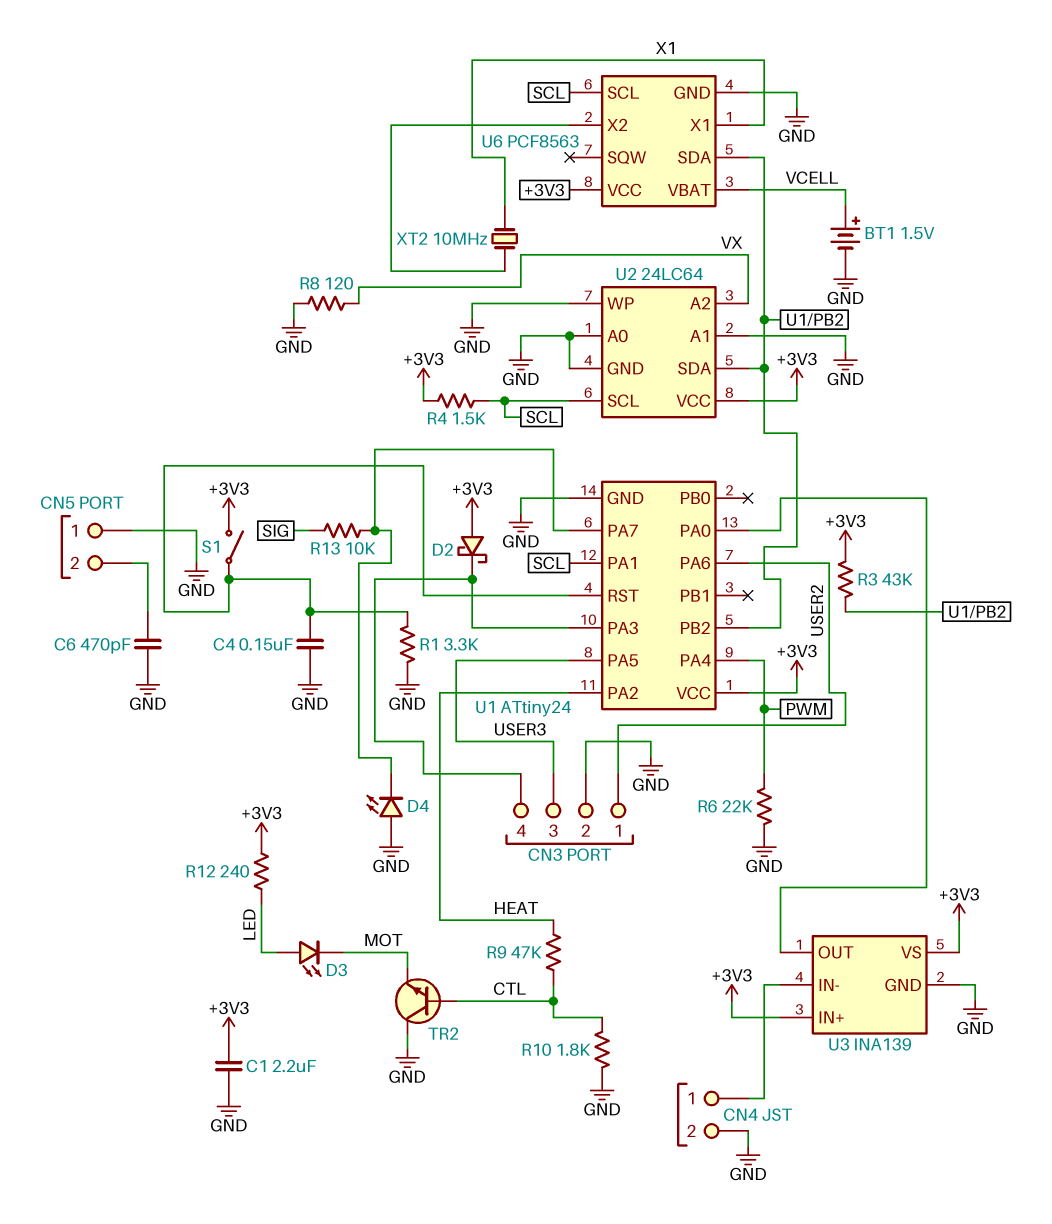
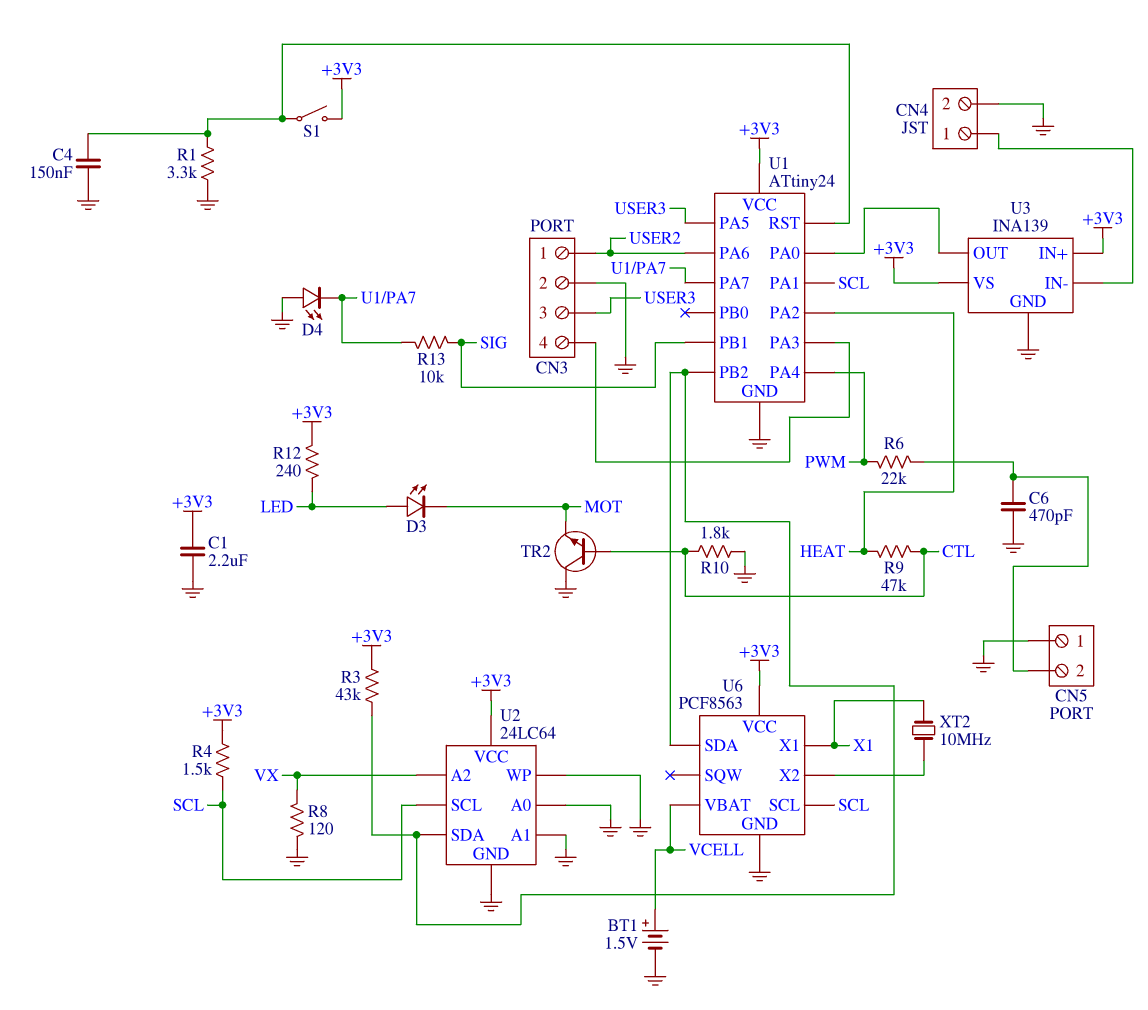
D2: schottky (A +3V3, K CN3/4) -> none
R6: 22k (GND, PWM) -> 22k (CN5/2, PWM)
U1 pin PB1: none -> SIG

